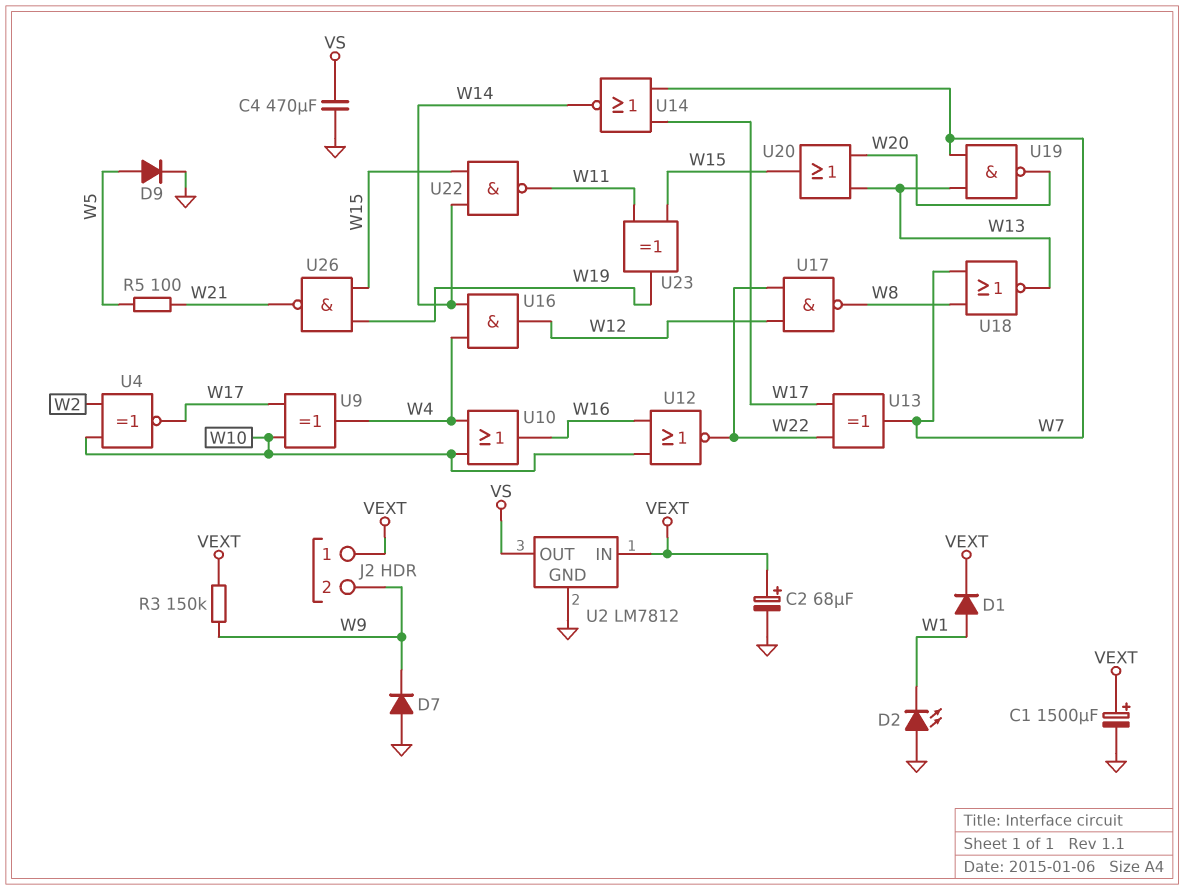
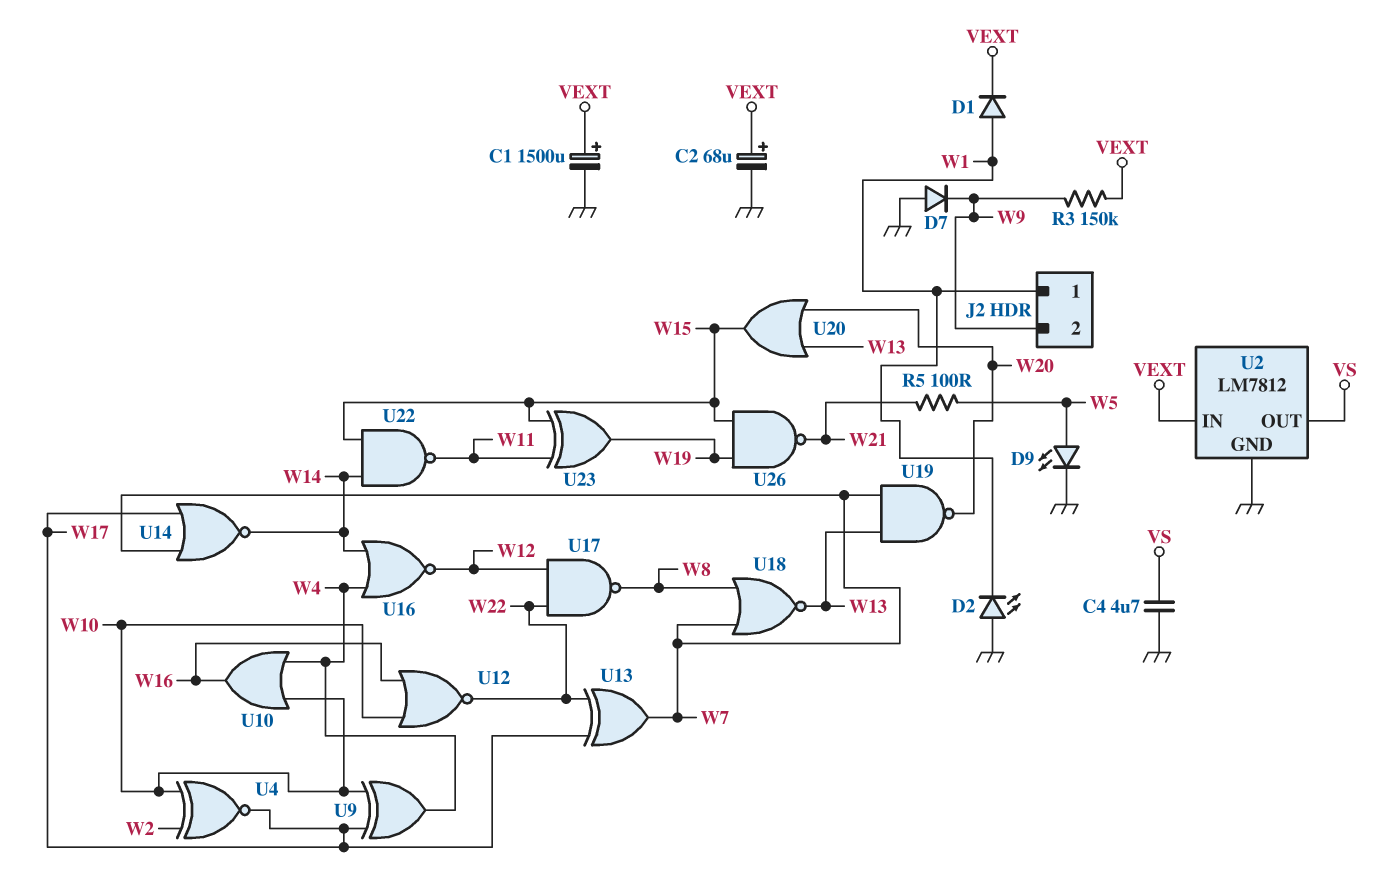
C4: 470uF (GND, VS) -> 4.7uF (GND, VS)
D9: diode (A W5, K GND) -> LED (A W5, K GND)
J2 pin 1: VEXT -> W1
U16: AND (in W4, in W14, out W12) -> NOR (in W4, in W14, out W12)

